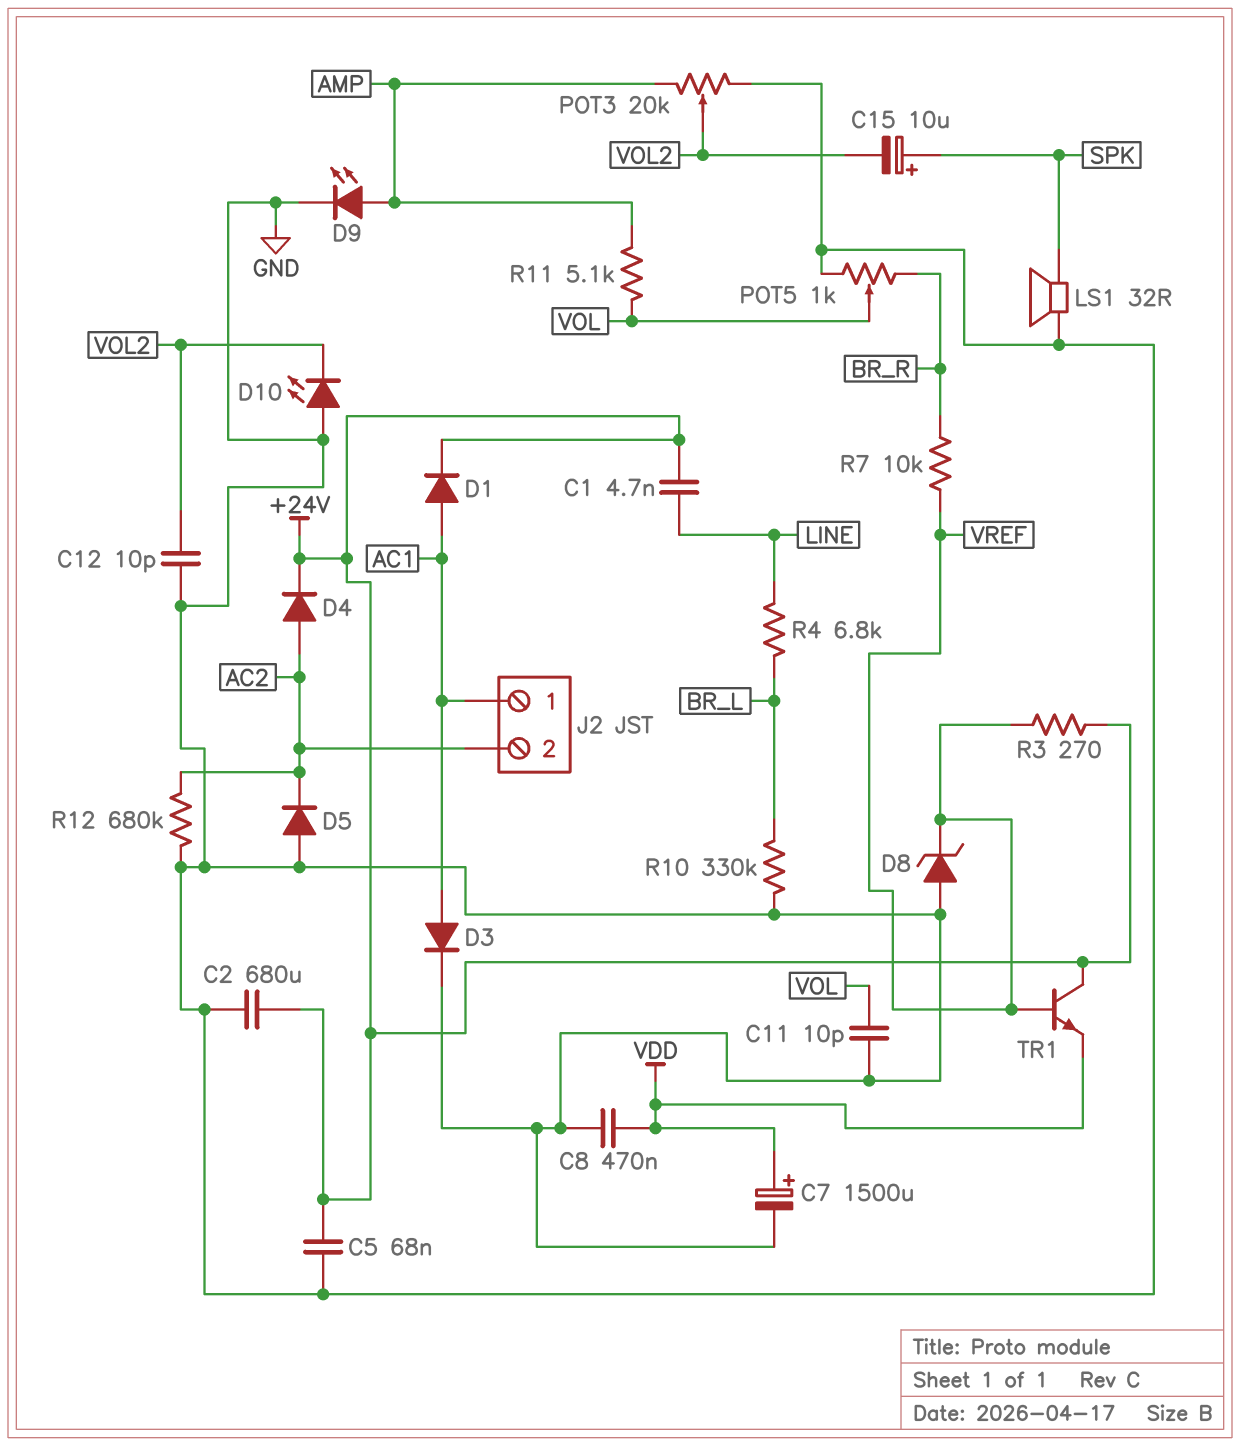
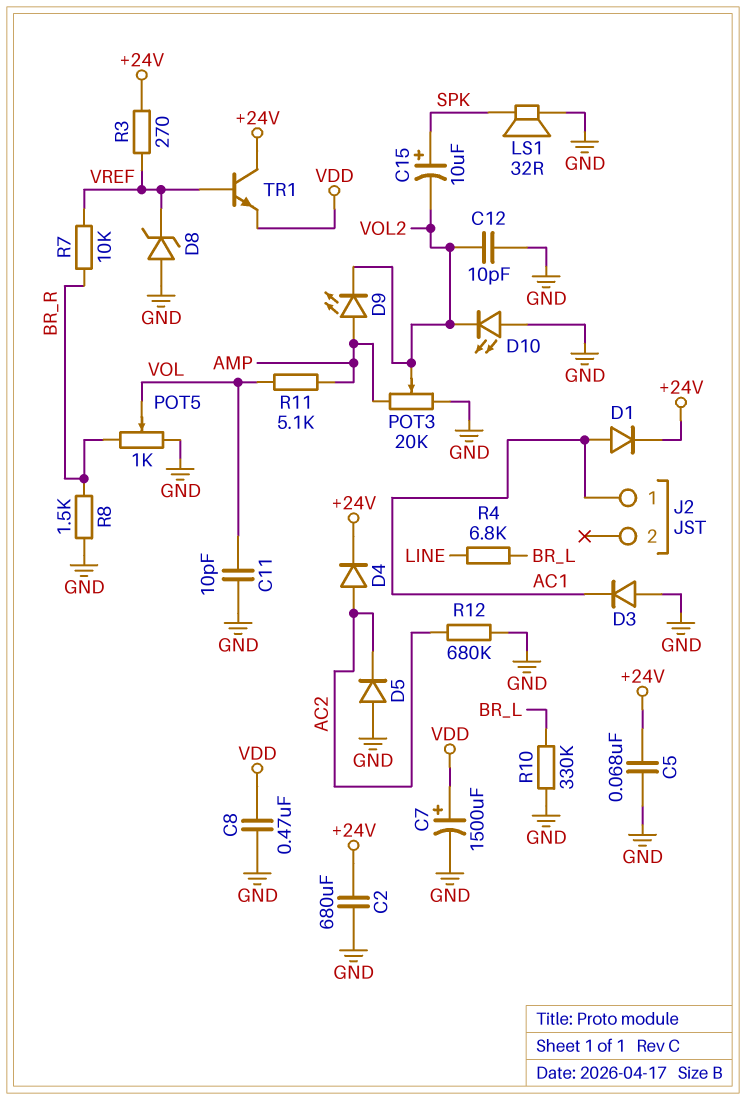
C1: 4.7nF (+24V, LINE) -> none
D3: diode (A AC1, K GND) -> diode (A GND, K AC1)
D9: LED (A AMP, K GND) -> LED (A AMP, K VOL2)
J2 pin 2: AC2 -> none
R8: none -> 1.5k (BR_R, GND)

